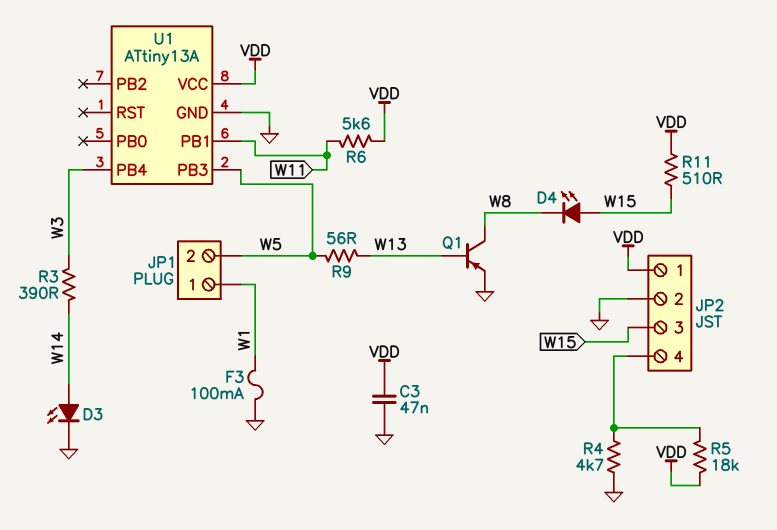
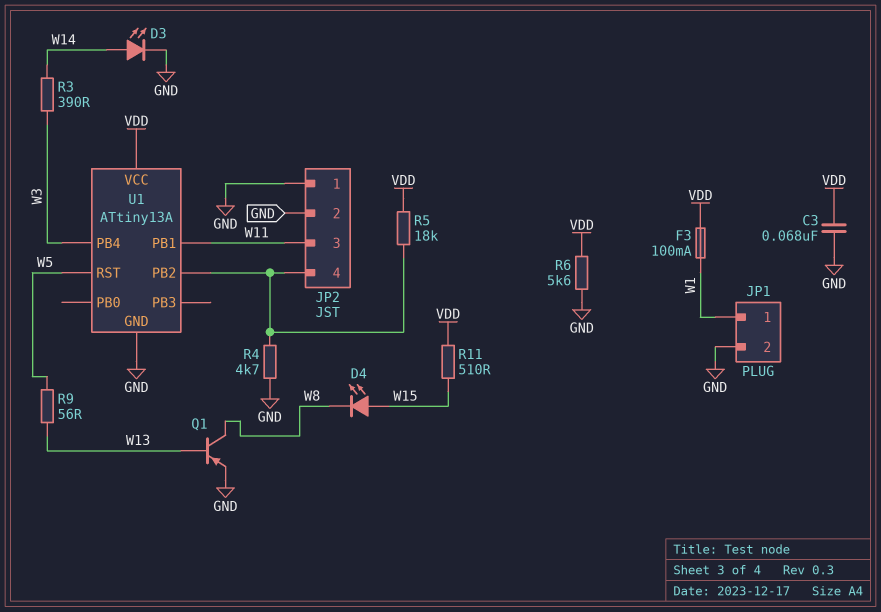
C3: 47nF (GND, VDD) -> 68nF (GND, VDD)
F3: 100mA (GND, W1) -> 100mA (VDD, W1)
JP1 pin 2: W5 -> GND
JP2 pin 1: VDD -> GND
JP2 pin 3: W15 -> W11
R6: 5.6k (VDD, W11) -> 5.6k (GND, VDD)
U1 pin PB2: none -> JP2/4
U1 pin PB3: W5 -> none
U1 pin RST: none -> W5

